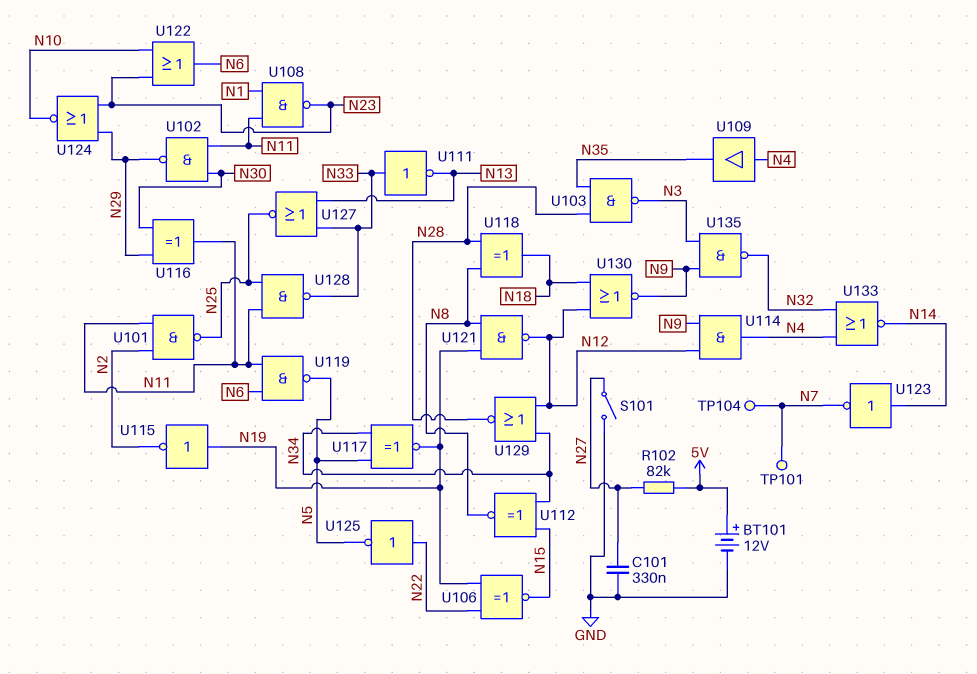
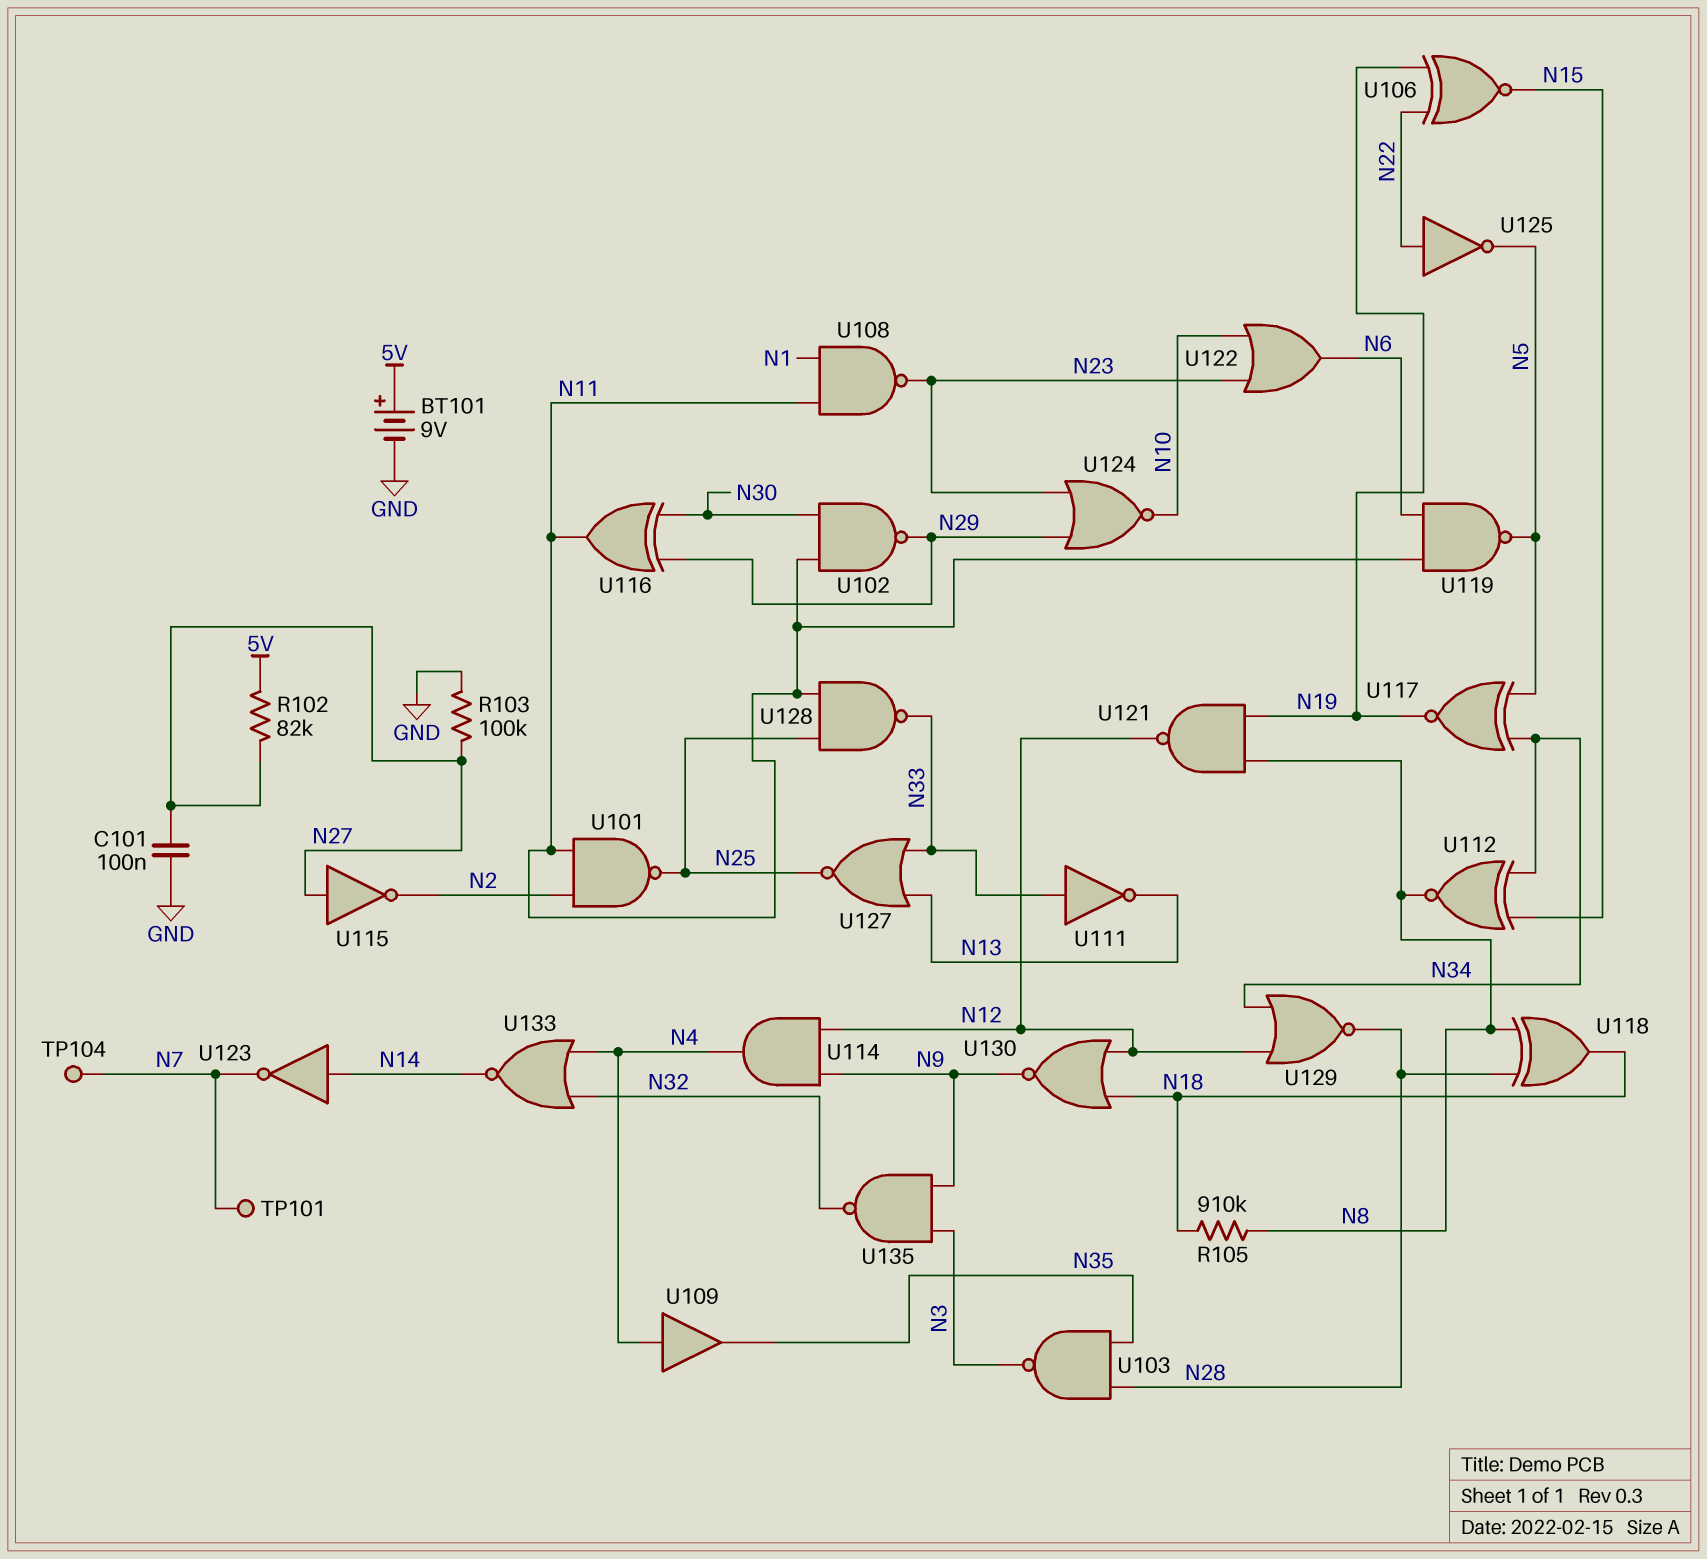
BT101: 12V (plus 5V, minus GND) -> 9V (plus 5V, minus GND)
C101: 330nF (GND, N27) -> 100nF (GND, N27)
R103: none -> 100k (GND, N27)
R105: none -> 910k (N8, N18)
S101: switch (GND, N27) -> none
U115: NOT (in N19, out N2) -> NOT (in N27, out N2)

